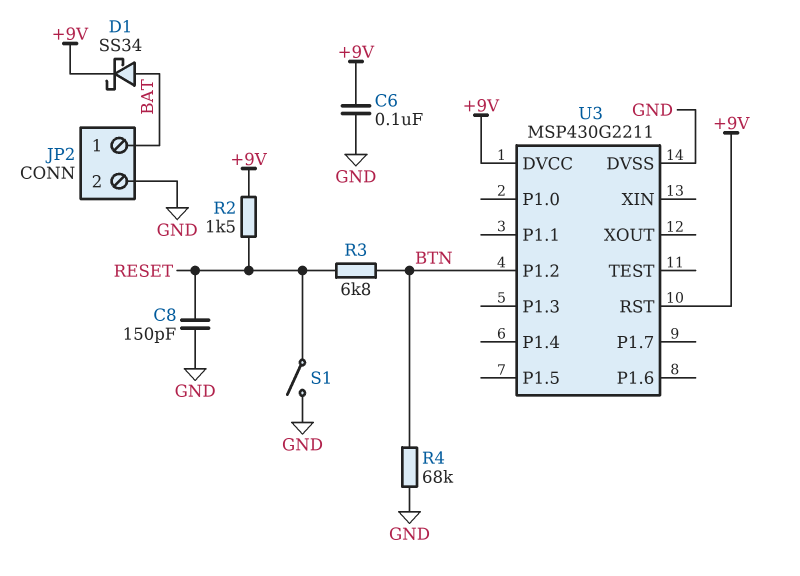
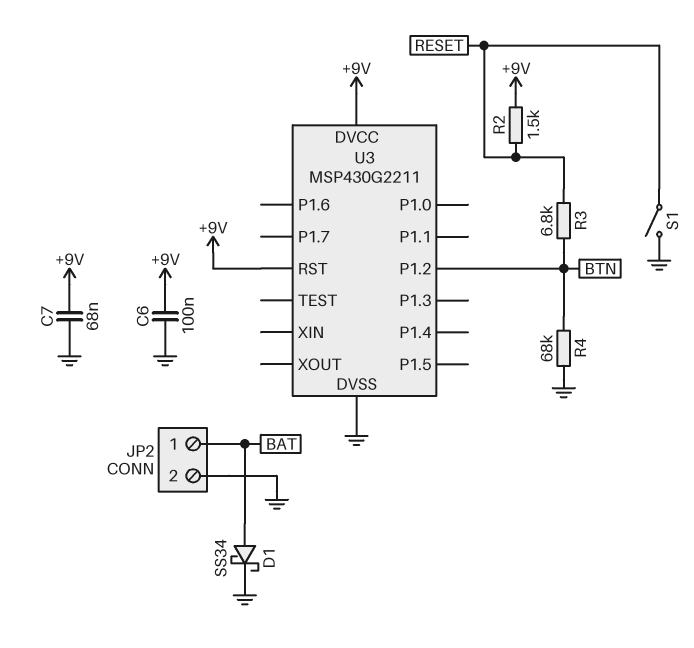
C7: none -> 68nF (+9V, GND)
C8: 150pF (GND, RESET) -> none
D1: schottky SS34 (A BAT, K +9V) -> schottky SS34 (A BAT, K GND)

